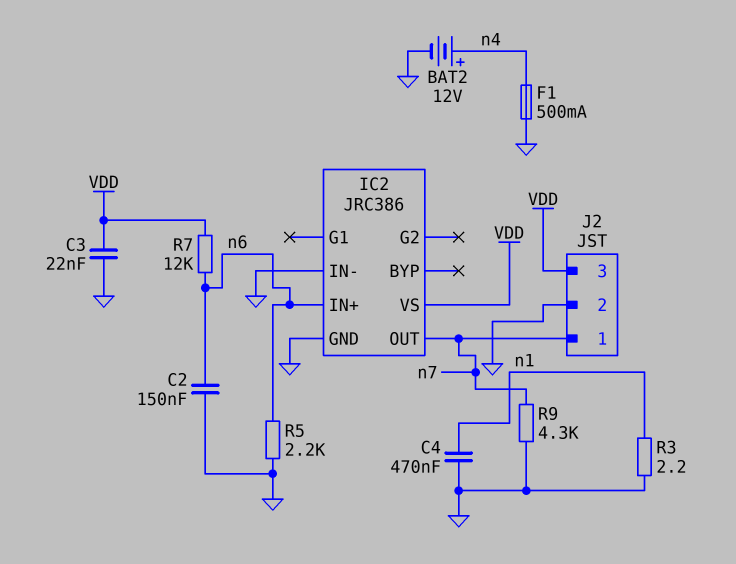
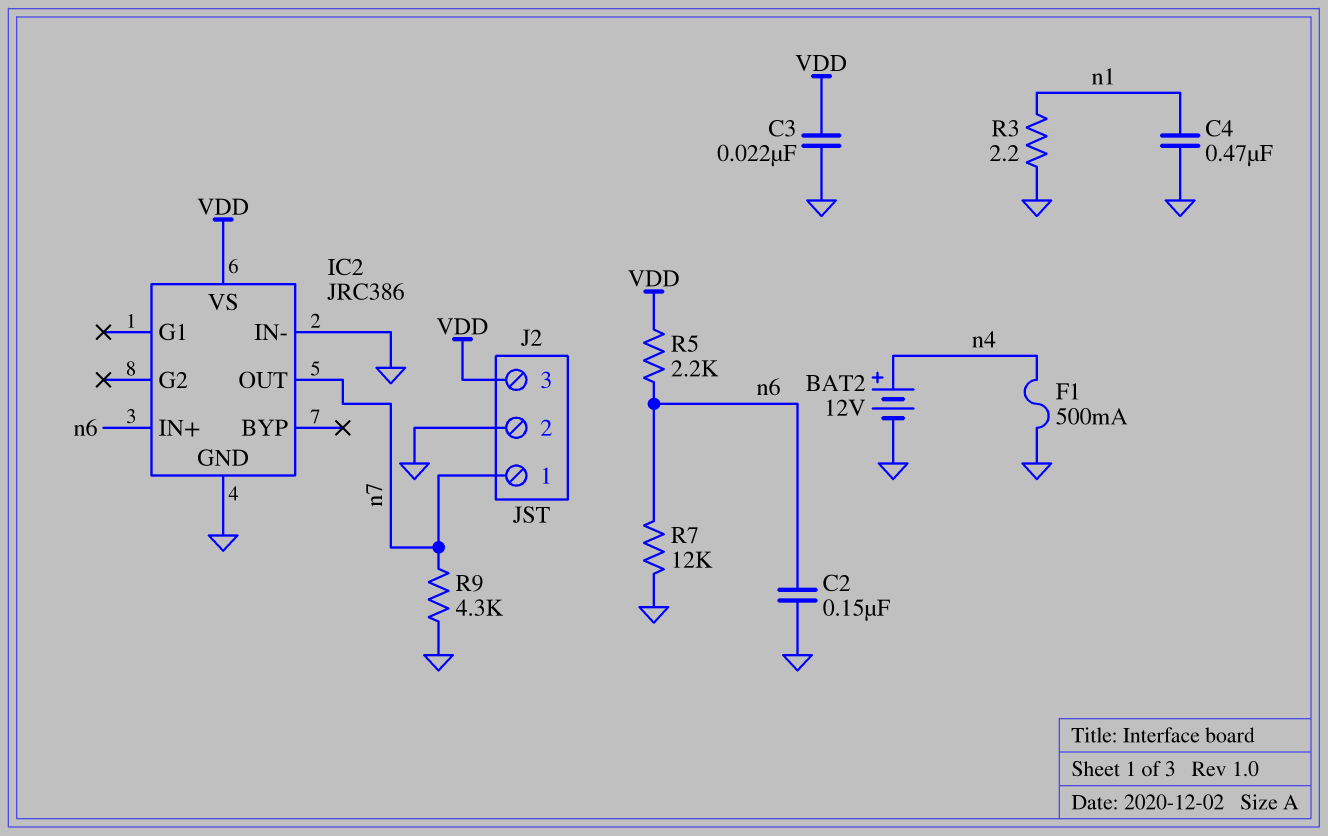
R5: 2.2k (GND, n6) -> 2.2k (VDD, n6)
R7: 12k (VDD, n6) -> 12k (GND, n6)

